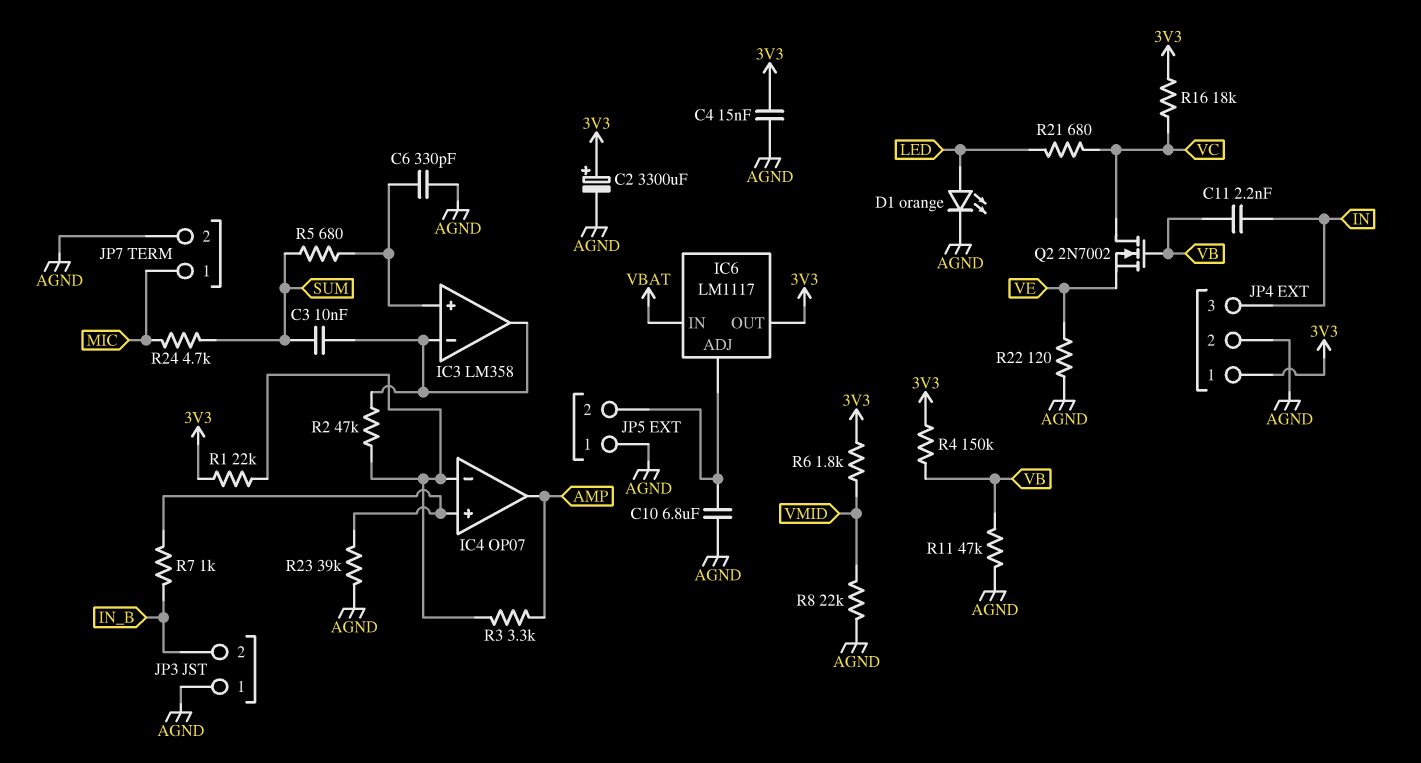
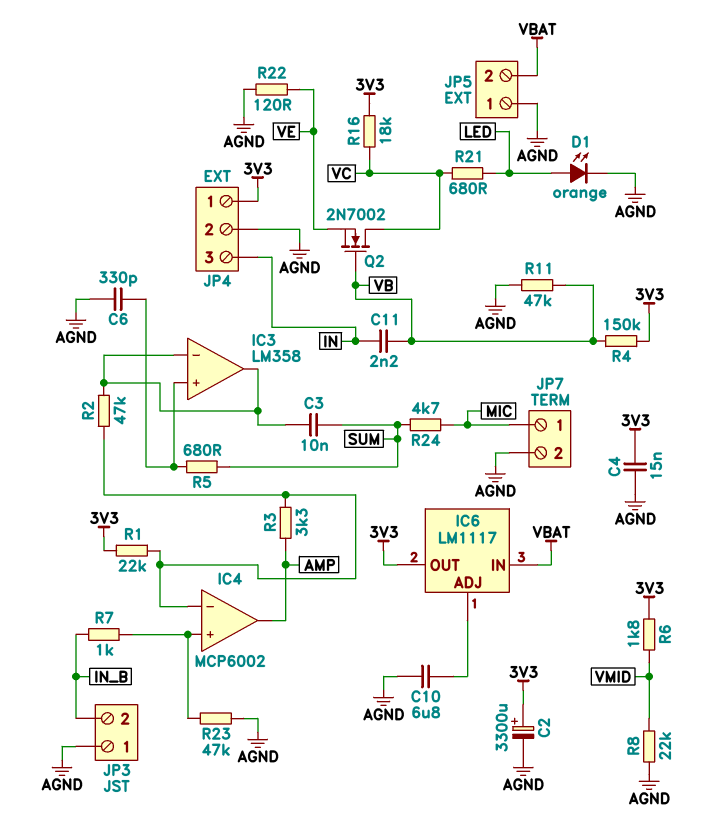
IC4: OP07 -> MCP6002
JP5 pin 2: IC6/ADJ -> VBAT
R23: 39k (AGND, IC4/in+) -> 47k (AGND, IC4/in+)

